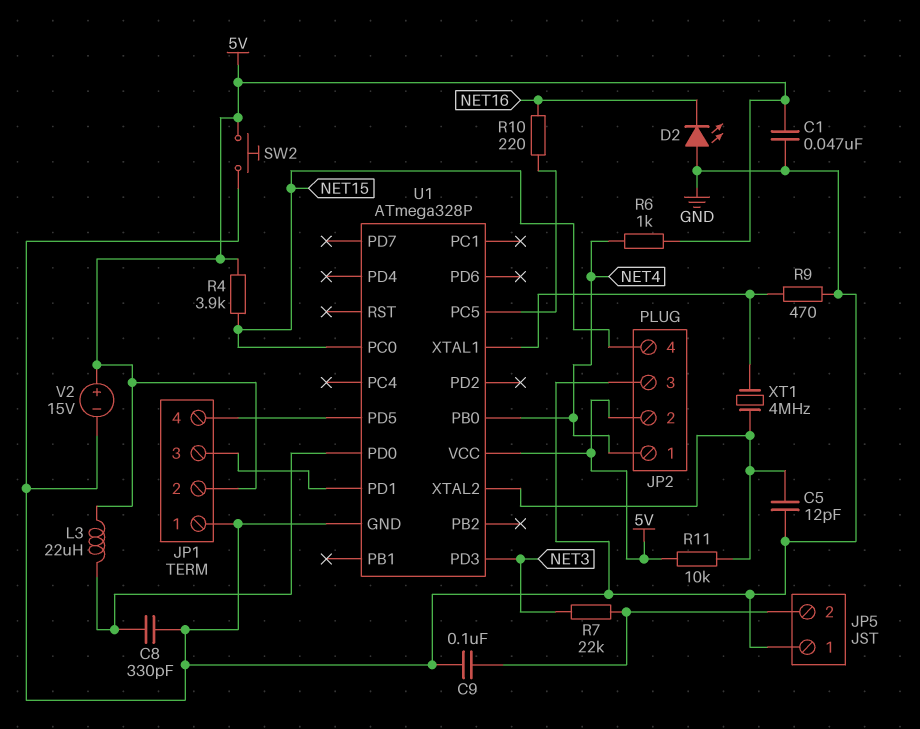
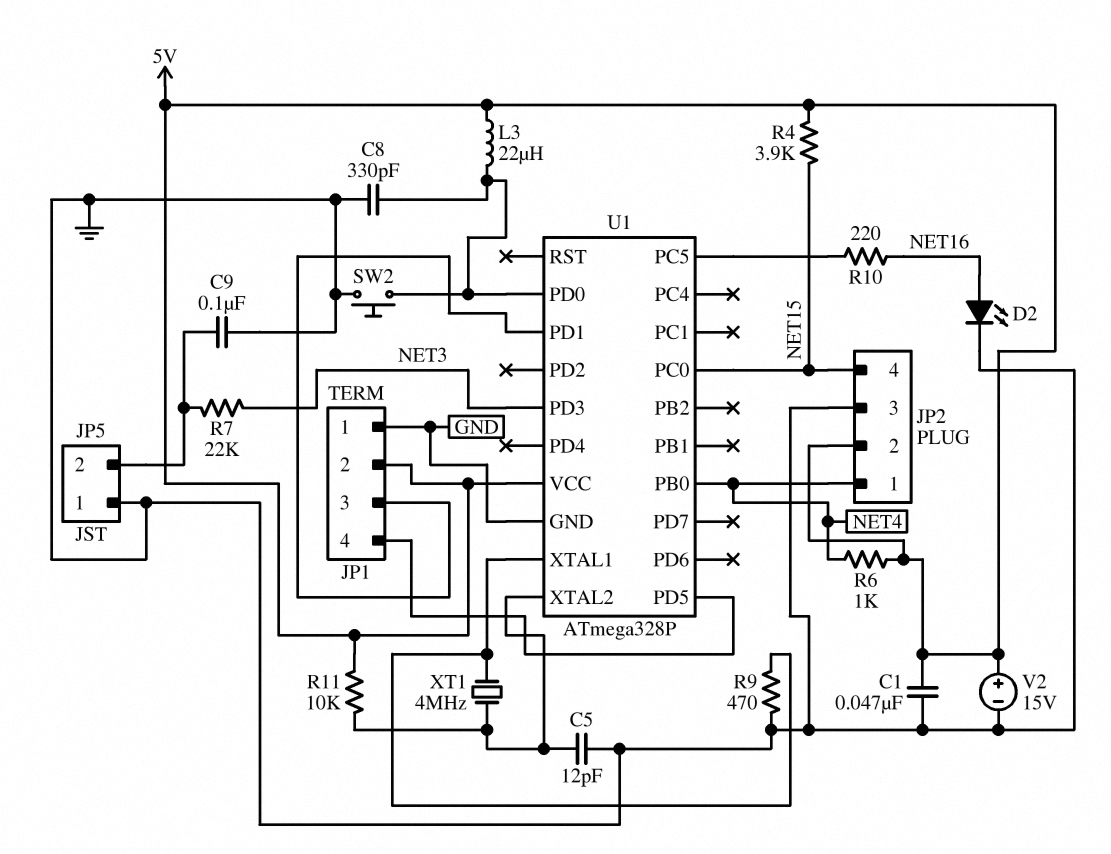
D2: LED (A GND, K NET16) -> LED (A NET16, K GND)
SW2: button (5V, GND) -> button (GND, U1/PD0)

